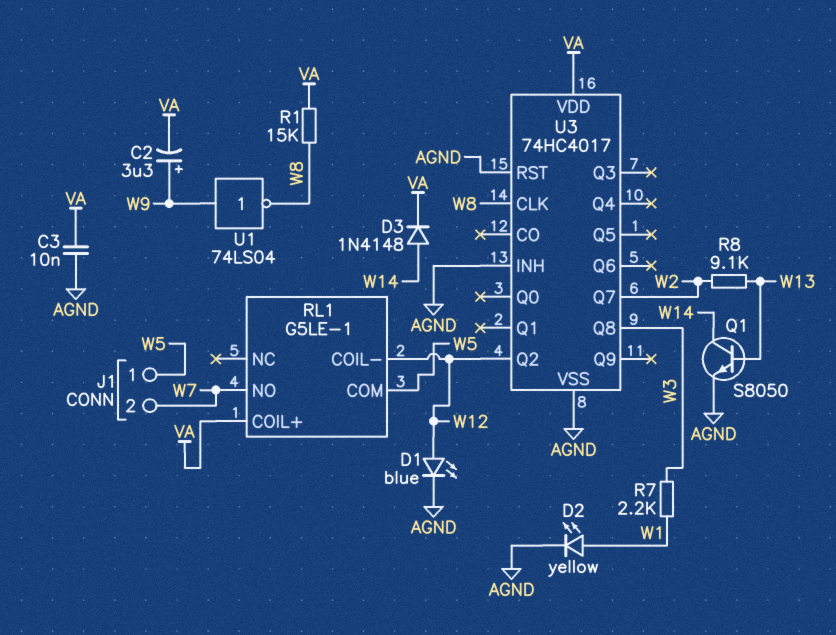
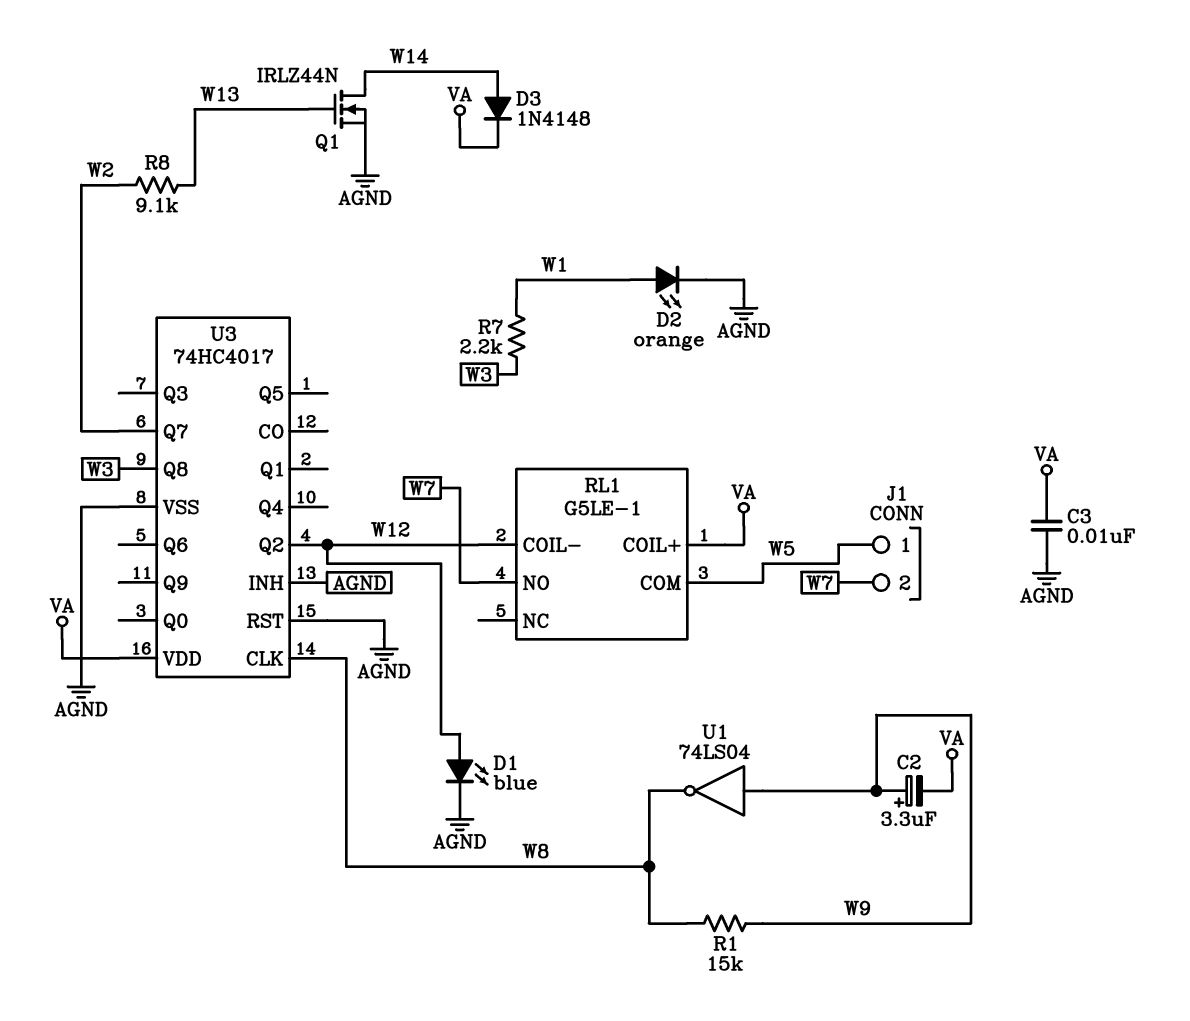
D2: LED yellow (A W1, K AGND) -> LED orange (A W1, K AGND)
Q1: NPN S8050 (B W13, C W14, E AGND) -> NMOS IRLZ44N (G W13, D W14, S AGND)
R1: 15k (VA, W8) -> 15k (W8, W9)

